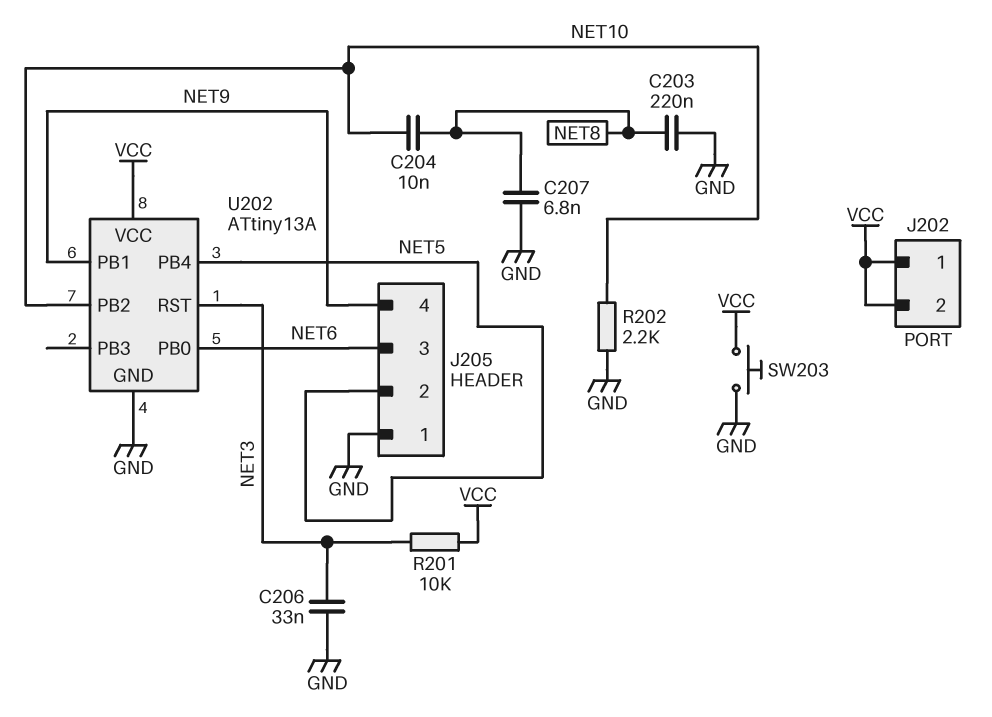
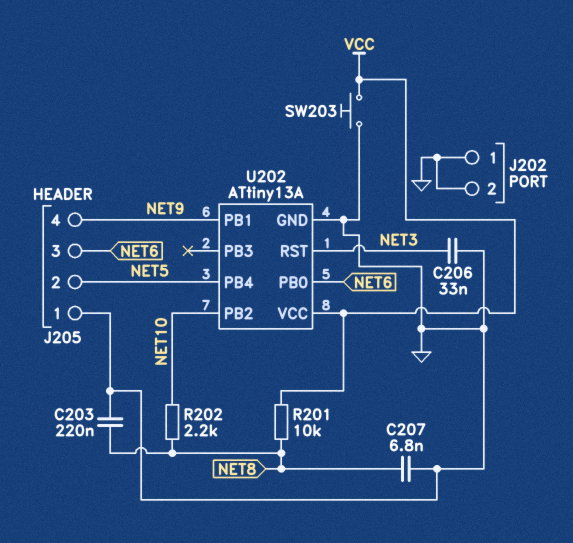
C204: 10nF (NET8, NET10) -> none
J202 pin 1: VCC -> GND
J202 pin 2: VCC -> GND
R201: 10k (NET3, VCC) -> 10k (NET8, VCC)
R202: 2.2k (GND, NET10) -> 2.2k (NET8, NET10)

